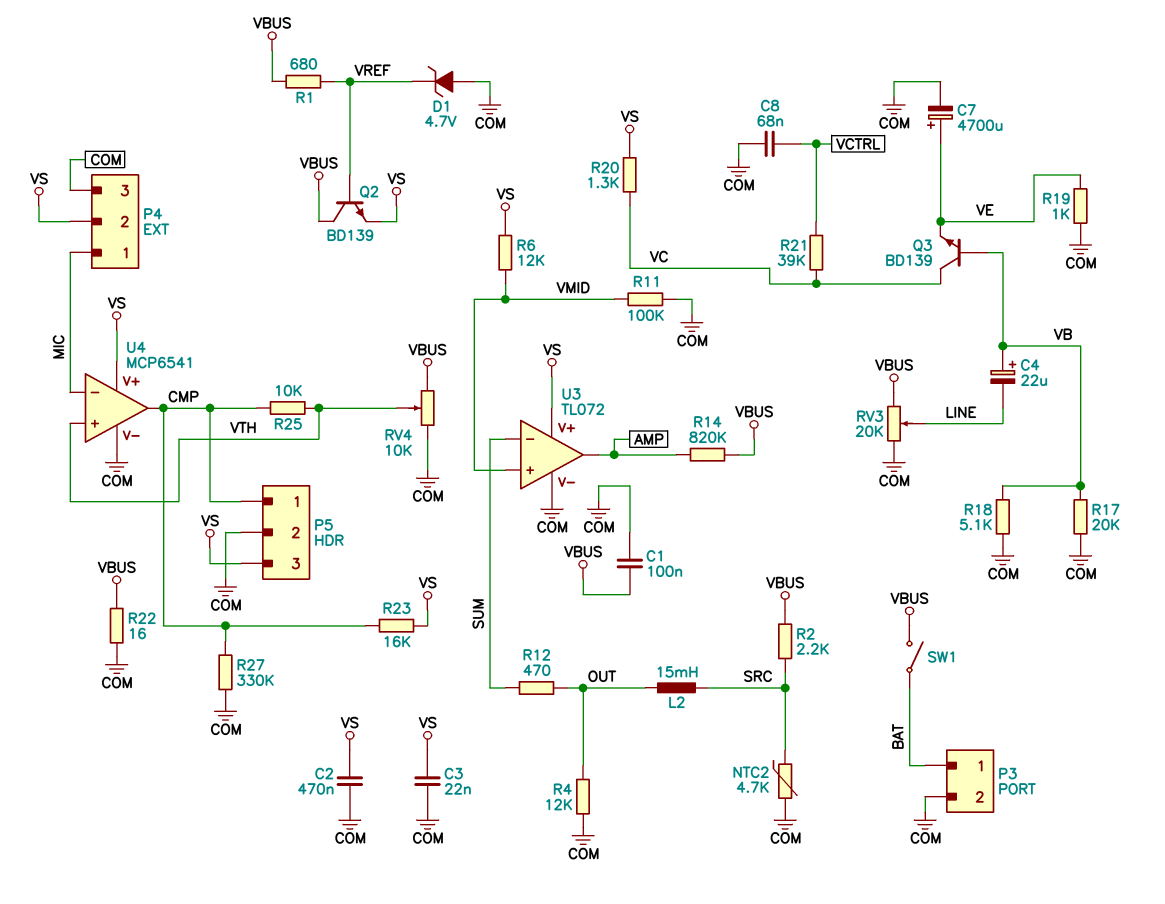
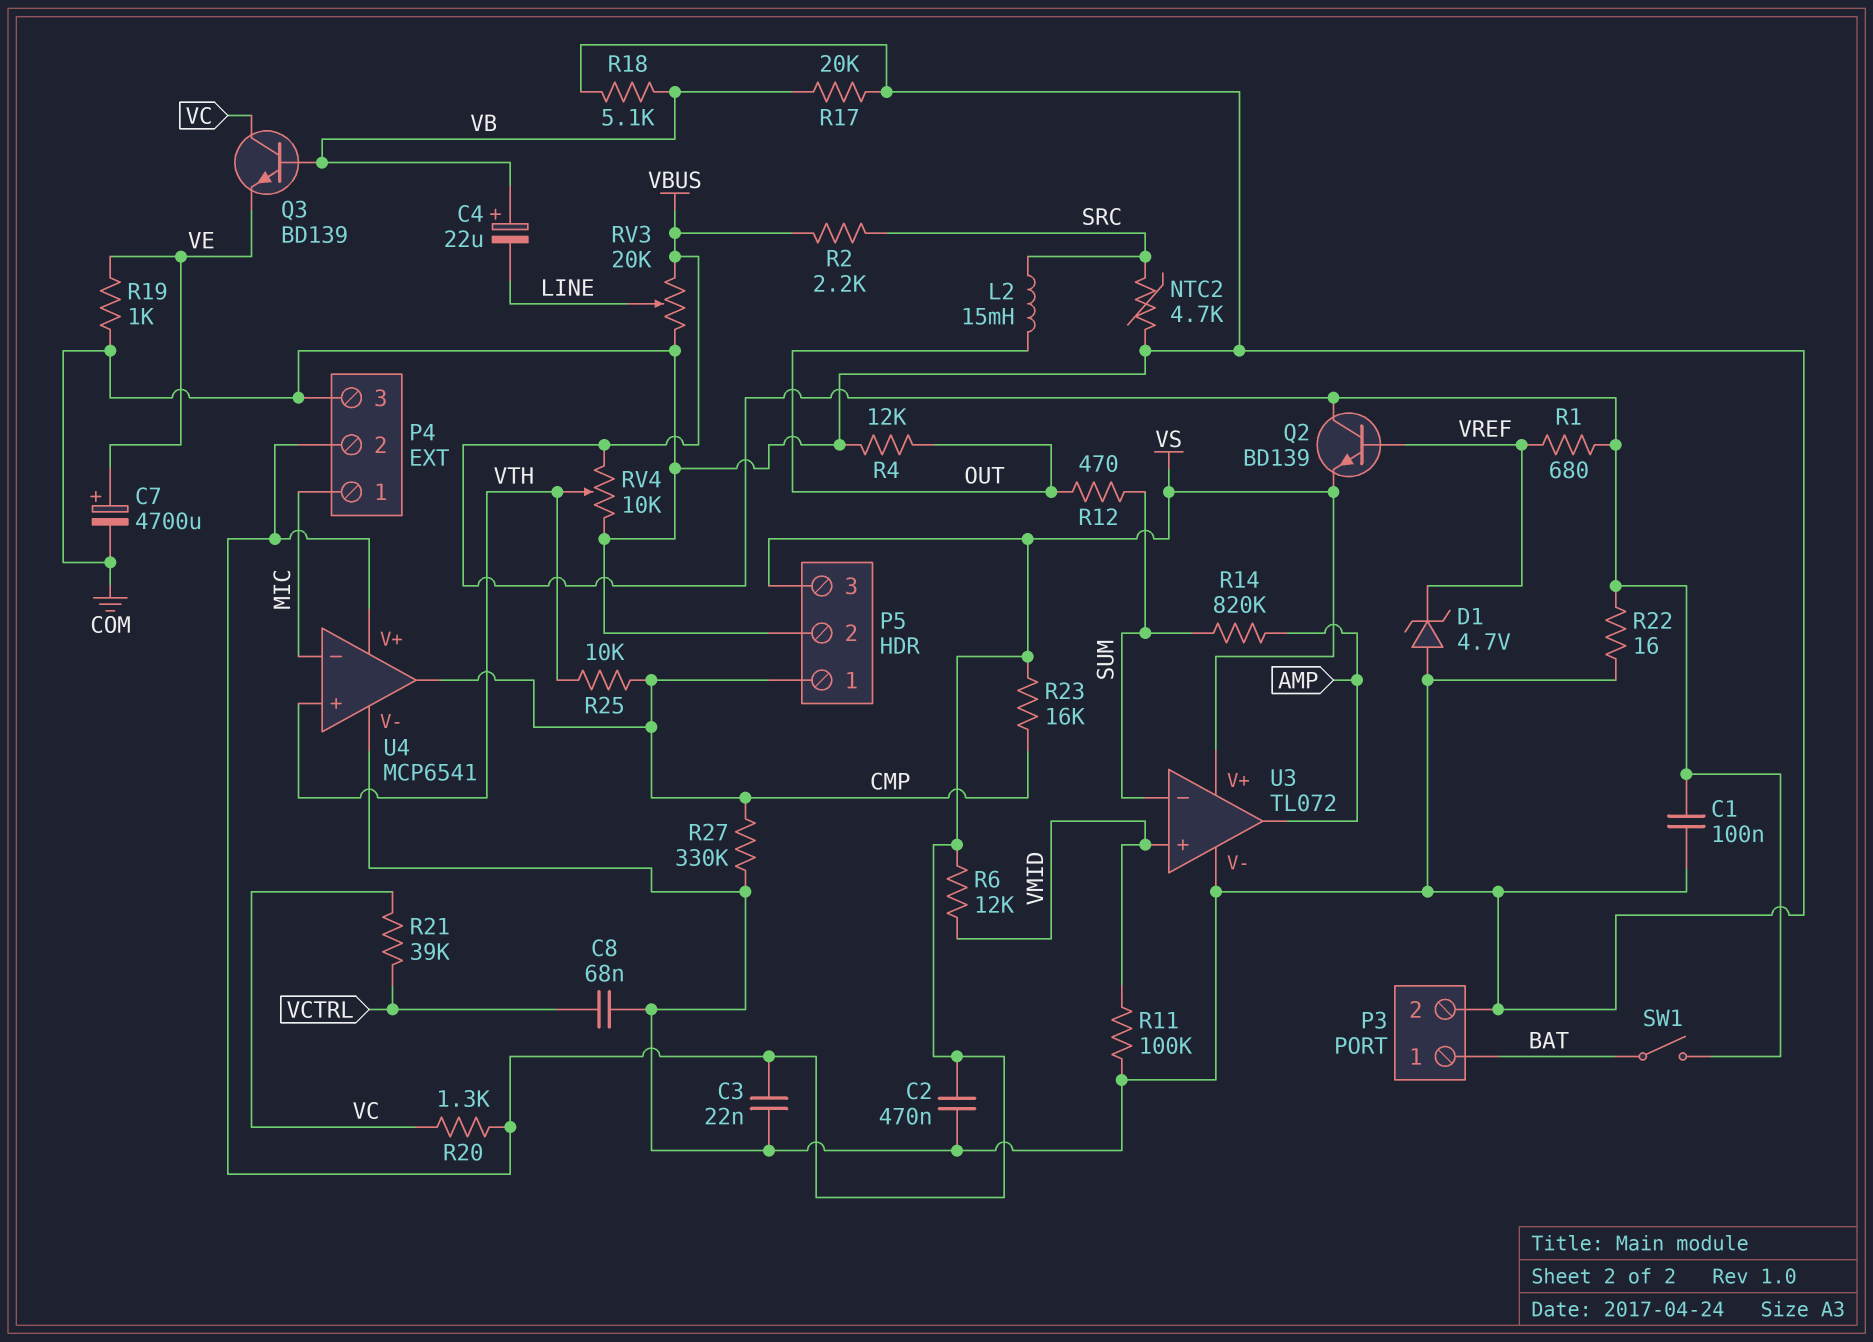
R14: 820k (AMP, VBUS) -> 820k (AMP, SUM)

